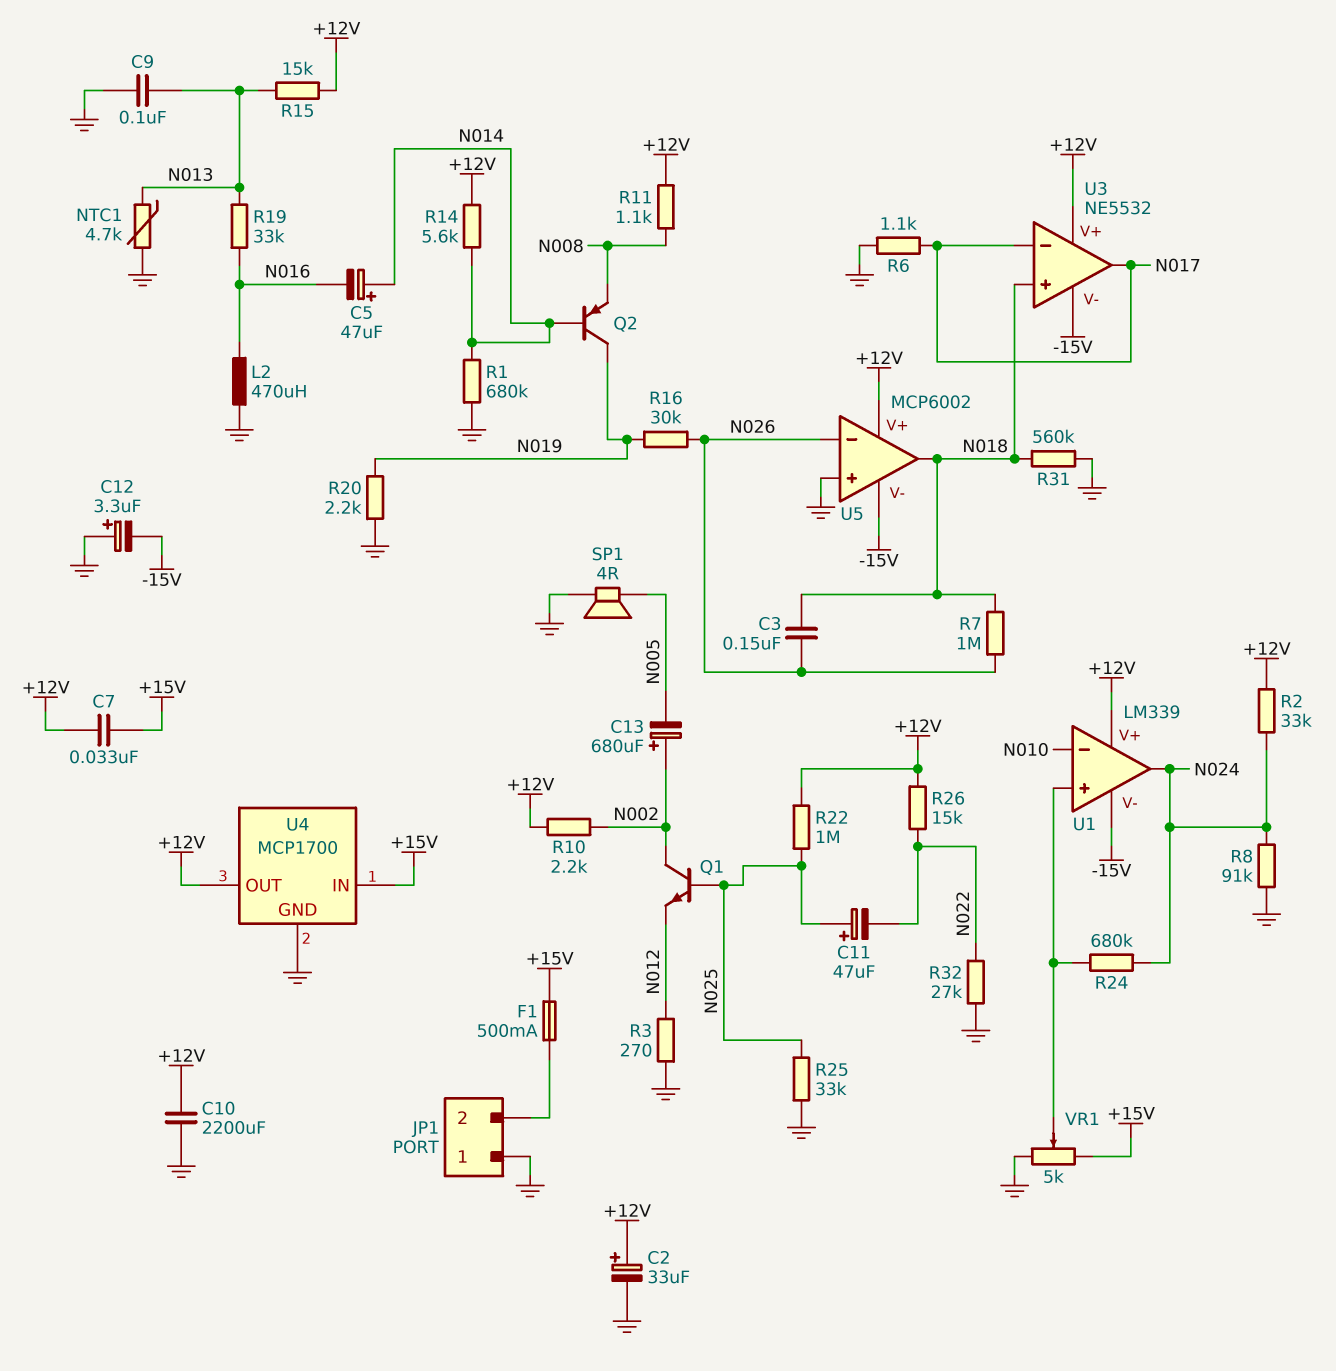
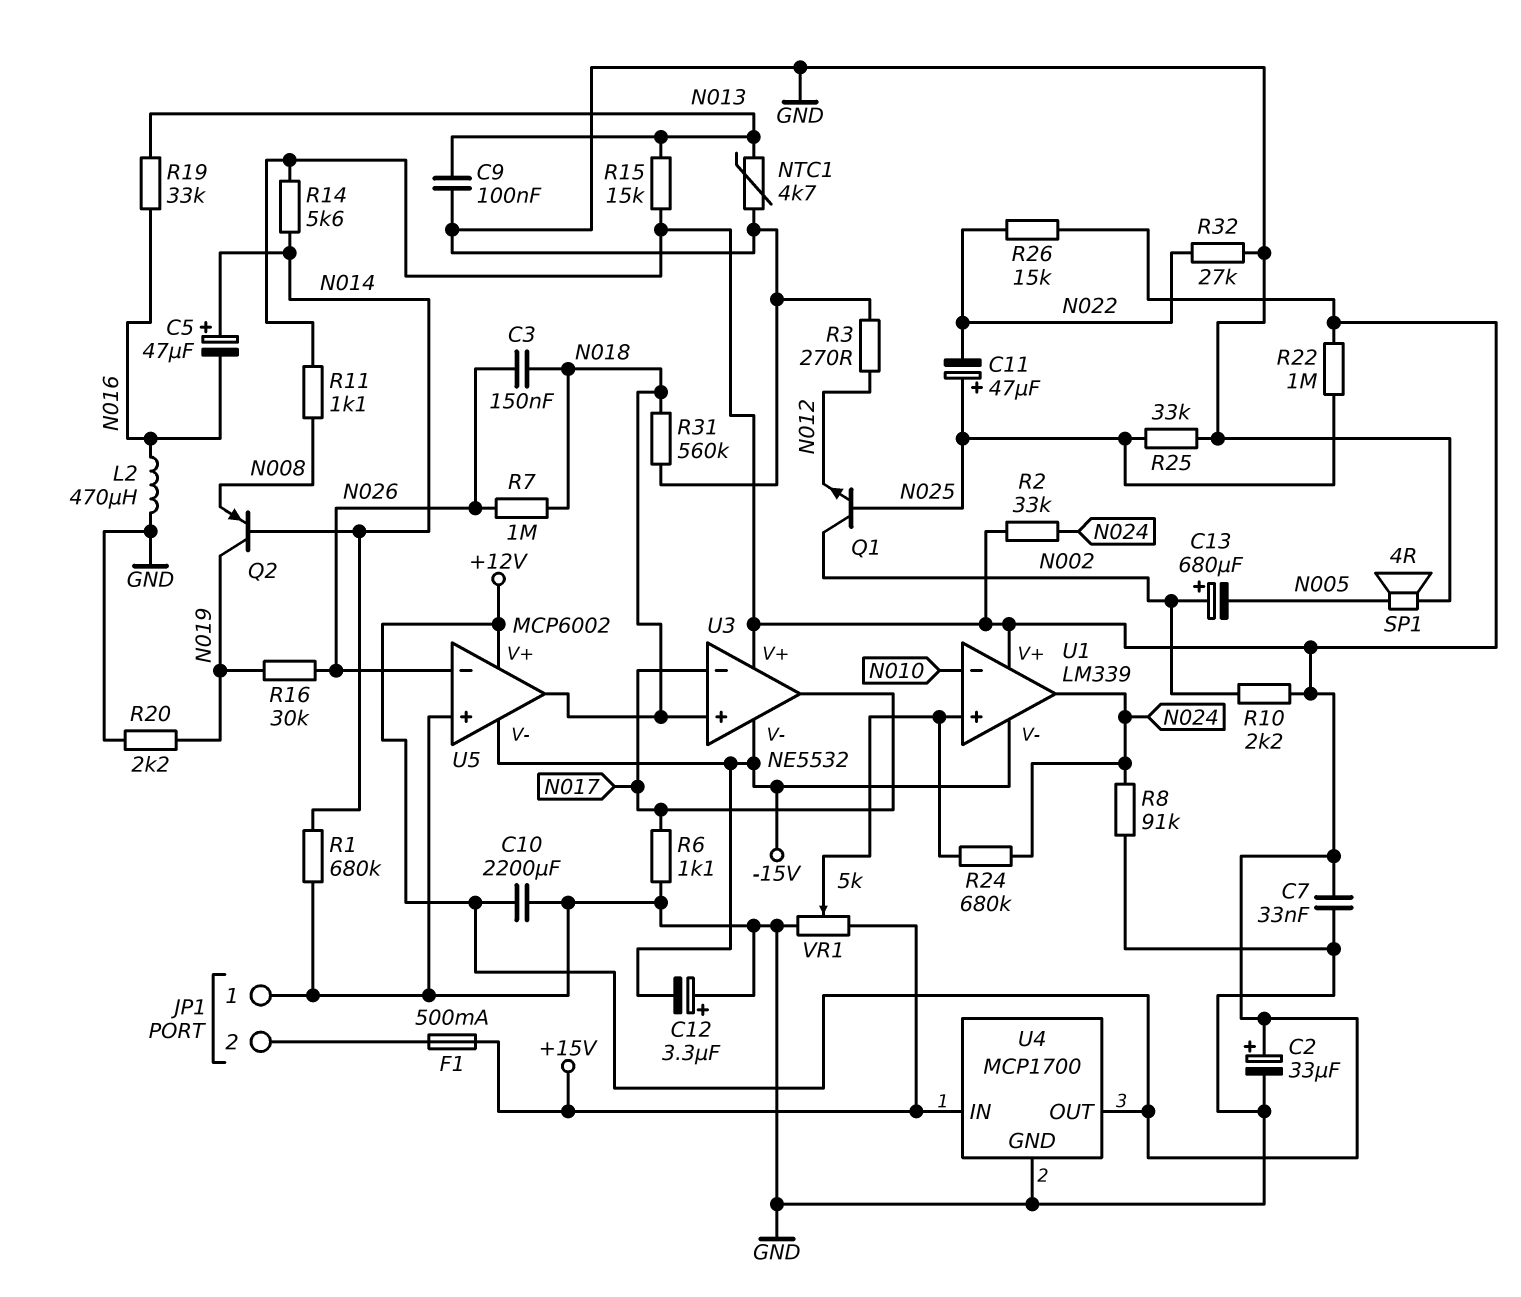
C7: 33nF (+12V, +15V) -> 33nF (+12V, GND)

